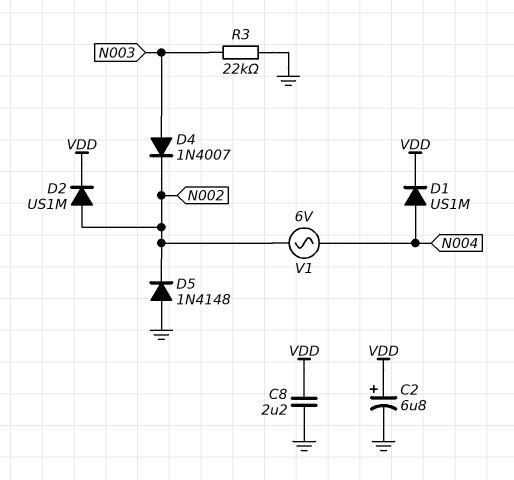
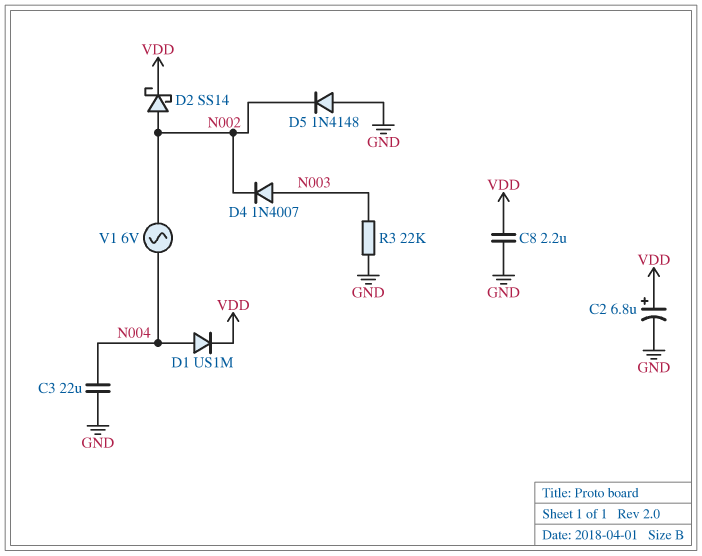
C3: none -> 22uF (GND, N004)
D2: diode US1M (A N002, K VDD) -> schottky SS14 (A N002, K VDD)

